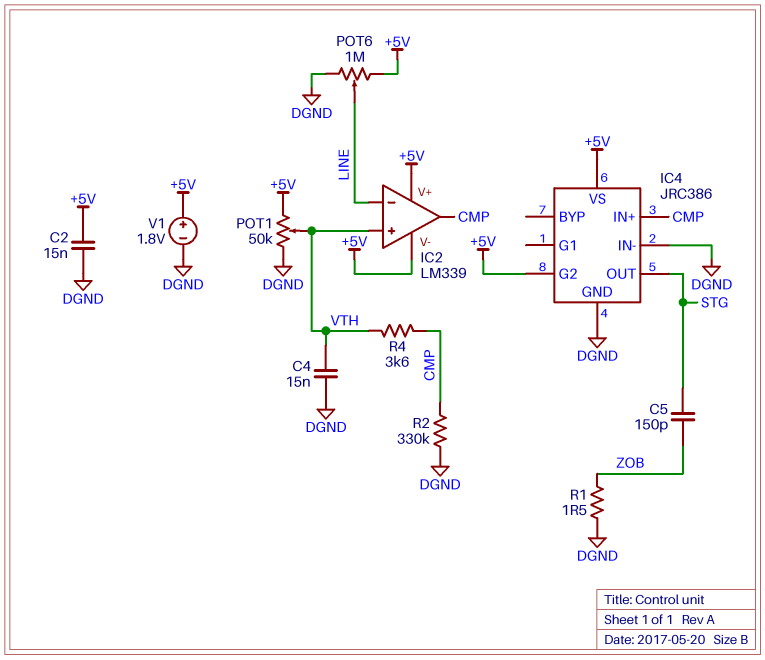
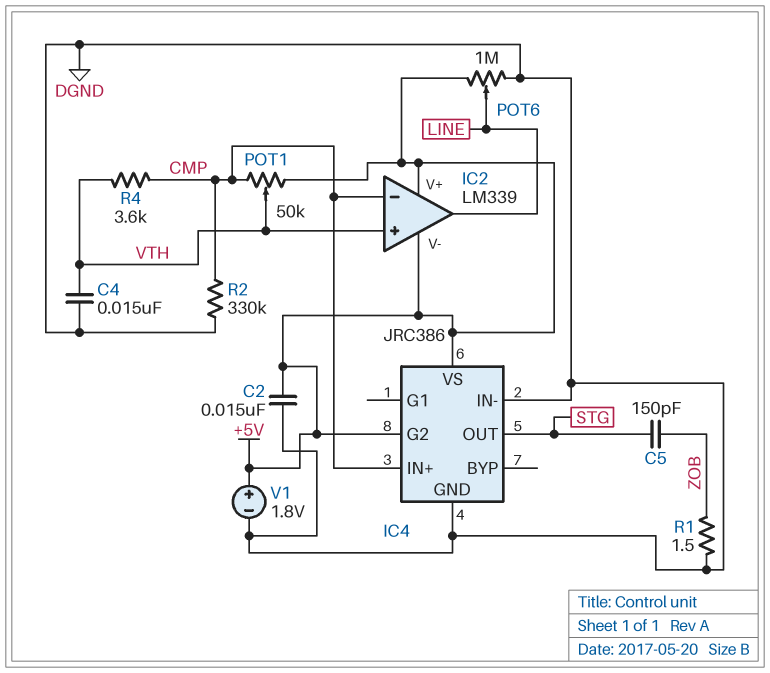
IC2 pin in-: LINE -> CMP
IC2 pin out: CMP -> LINE
POT1: 50k (+5V, DGND, wiper VTH) -> 50k (+5V, CMP, wiper VTH)

